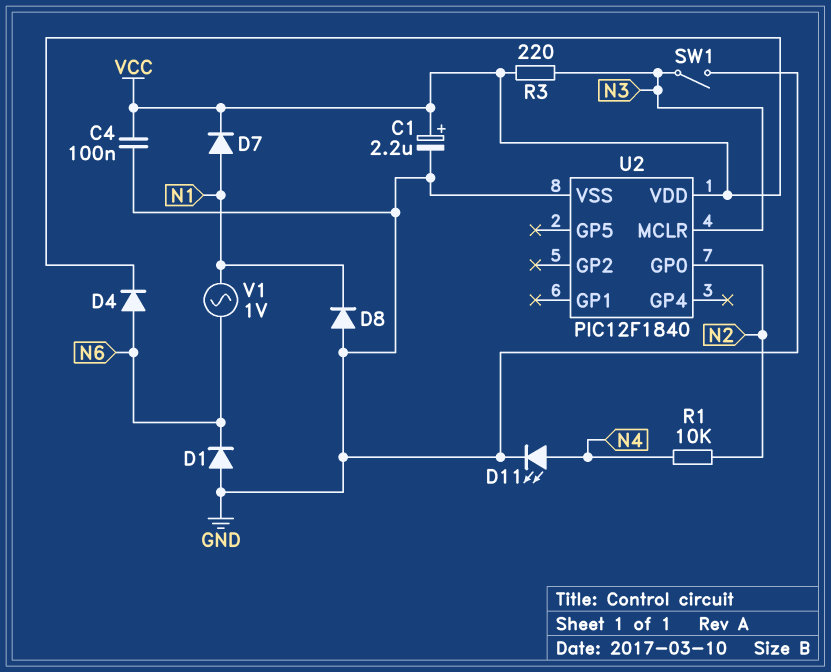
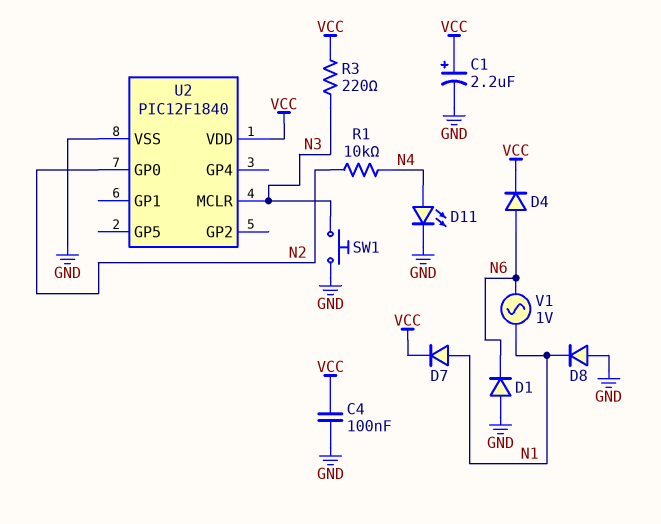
SW1: switch (GND, N3) -> button (GND, N3)

